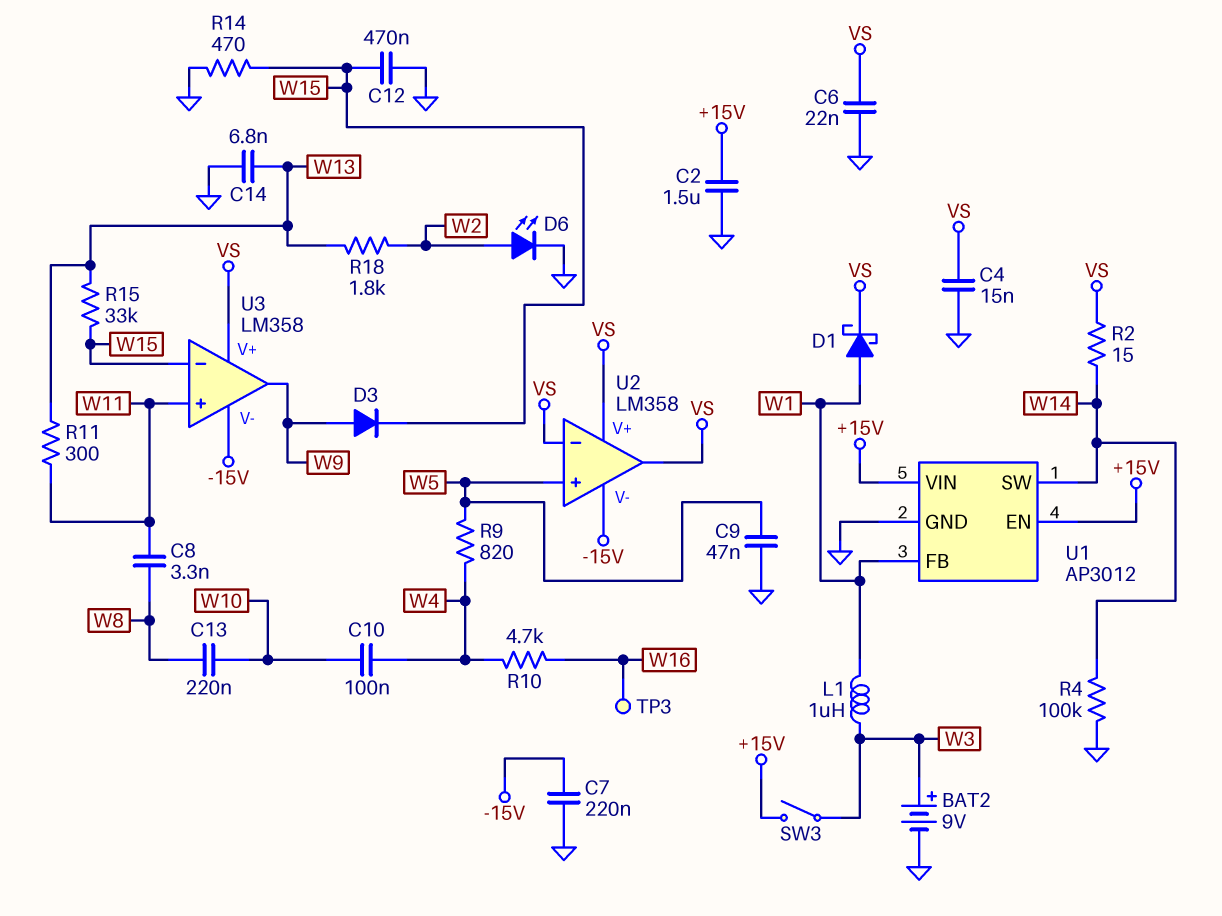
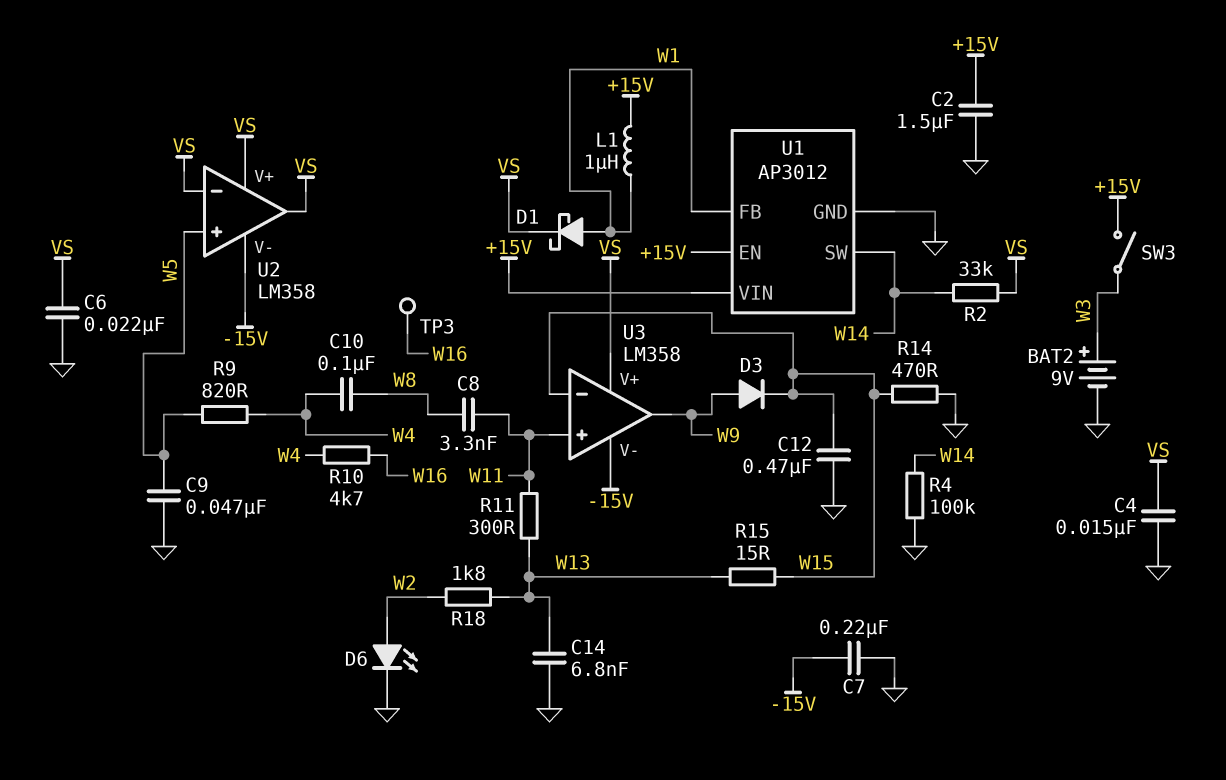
C10: 100nF (W4, W10) -> 100nF (W4, W8)
C13: 220nF (W8, W10) -> none
L1: 1uH (W1, W3) -> 1uH (+15V, W1)
R2: 15 (VS, W14) -> 33k (VS, W14)
R15: 33k (W13, W15) -> 15 (W13, W15)

